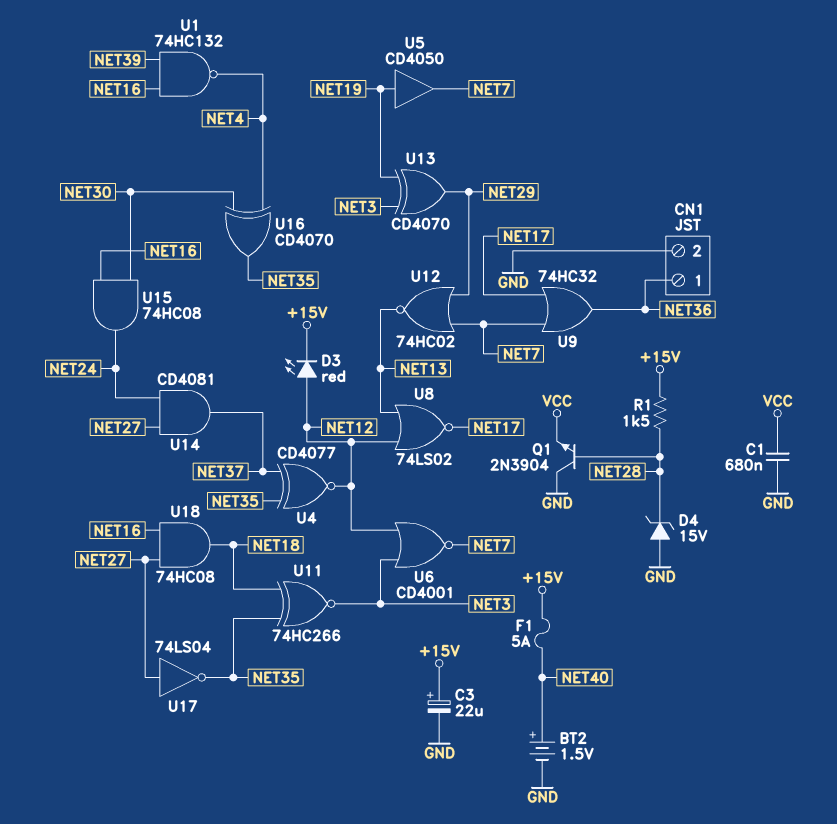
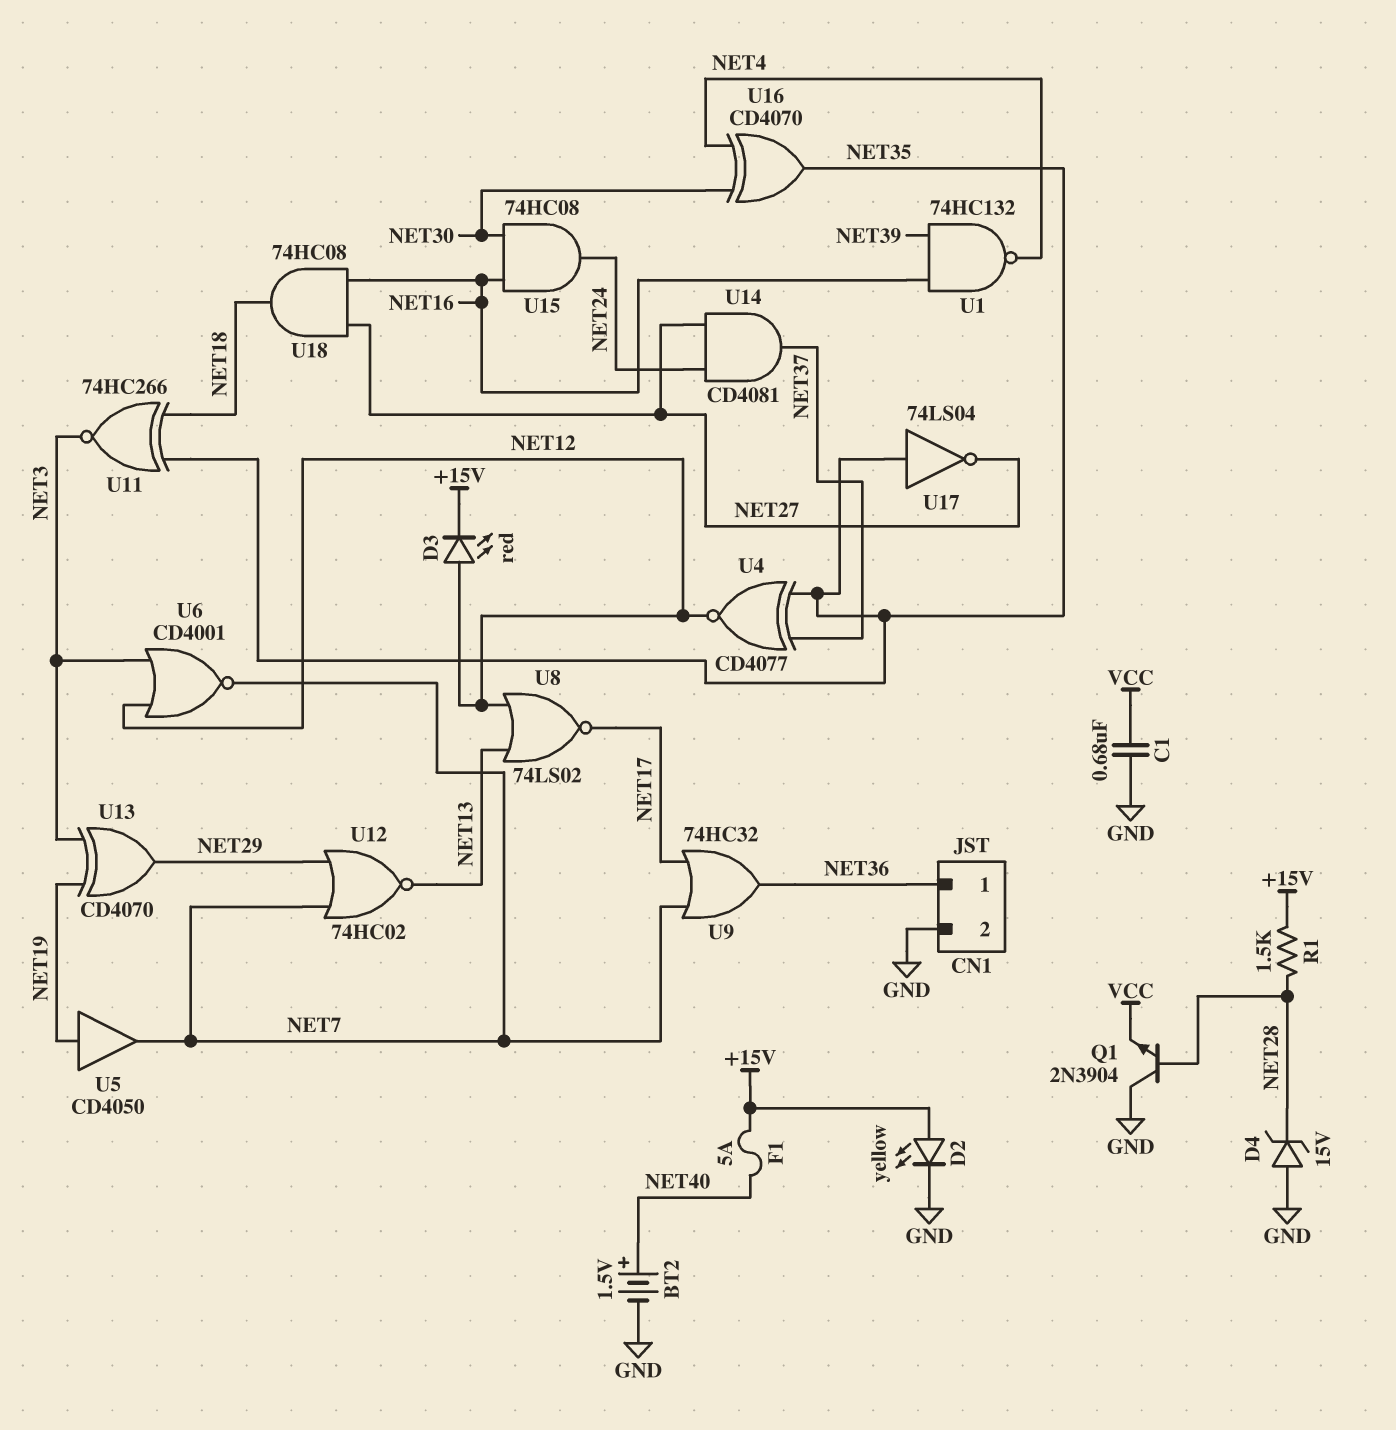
C3: 22uF (plus +15V, minus GND) -> none
D2: none -> LED yellow (A +15V, K GND)
U17: NOT 74LS04 (in NET27, out NET35) -> NOT 74LS04 (in NET35, out NET27)

